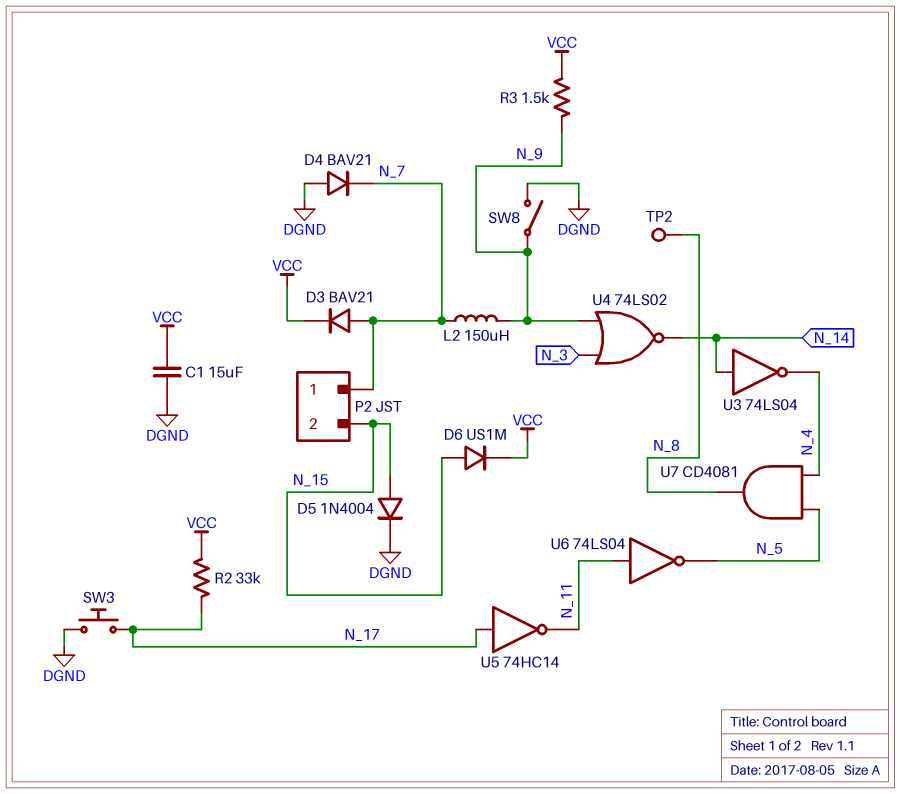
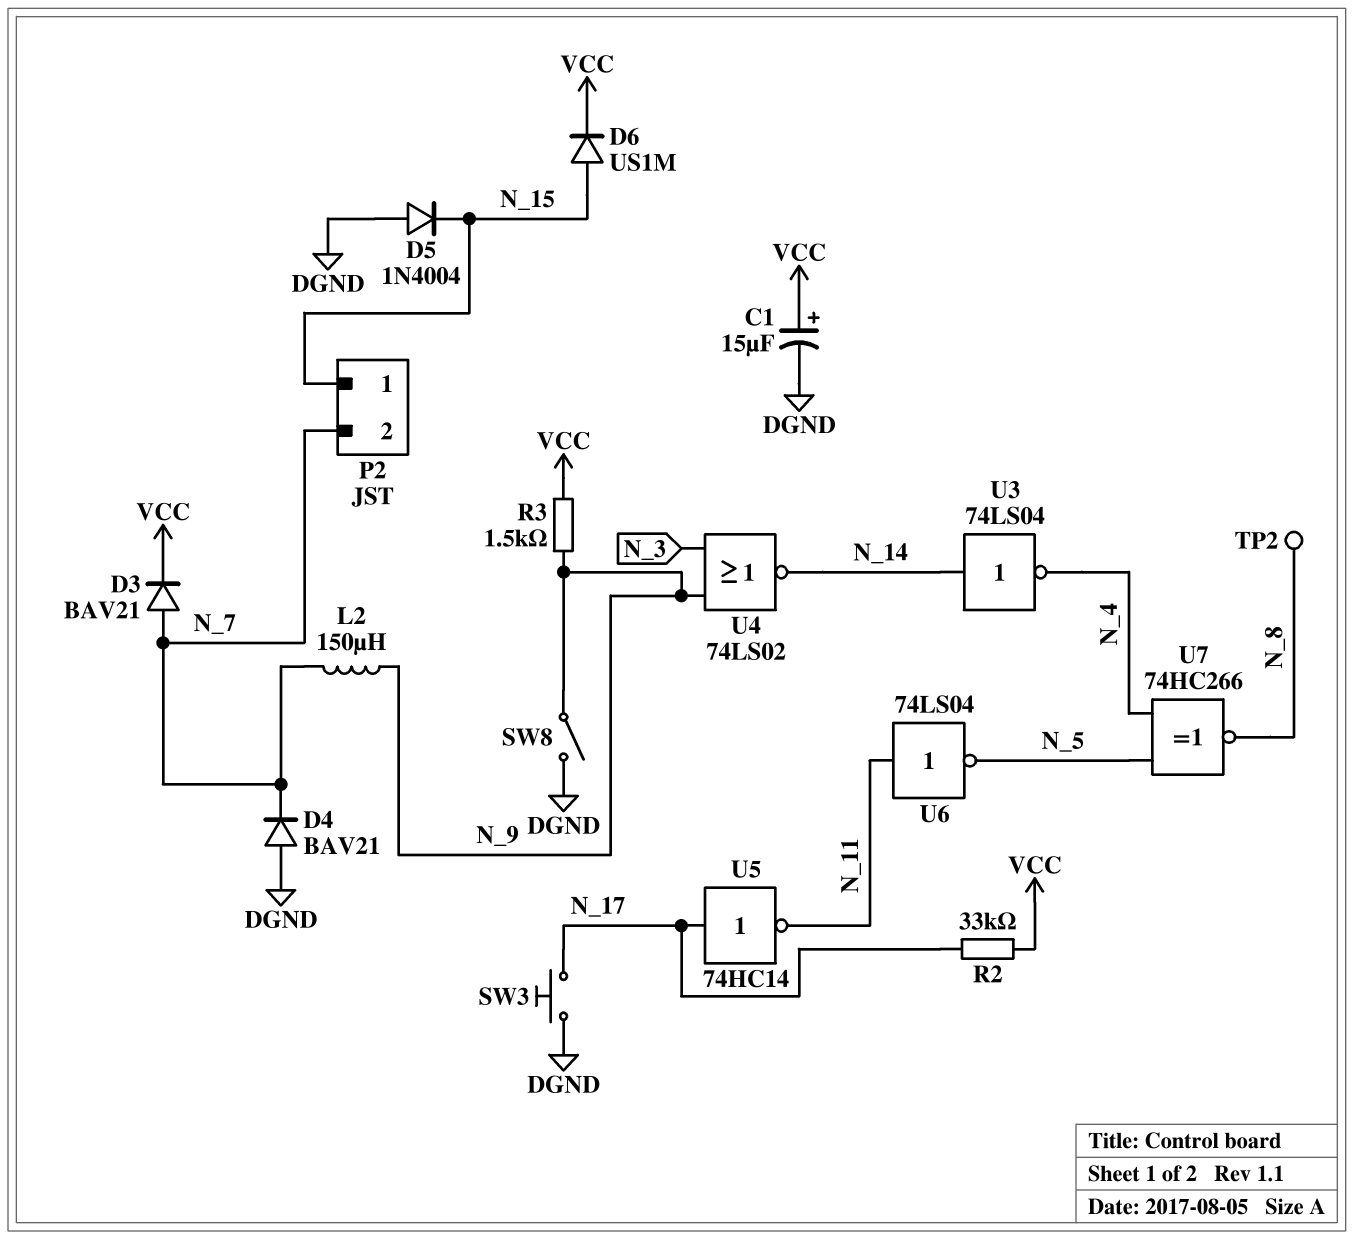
C1: 15uF (DGND, VCC) -> 15uF (plus VCC, minus DGND)
D5: diode 1N4004 (A N_15, K DGND) -> diode 1N4004 (A DGND, K N_15)
P2 pin 1: N_7 -> N_15
P2 pin 2: N_15 -> N_7
U7: AND CD4081 (in N_4, in N_5, out N_8) -> XNOR 74HC266 (in N_4, in N_5, out N_8)

